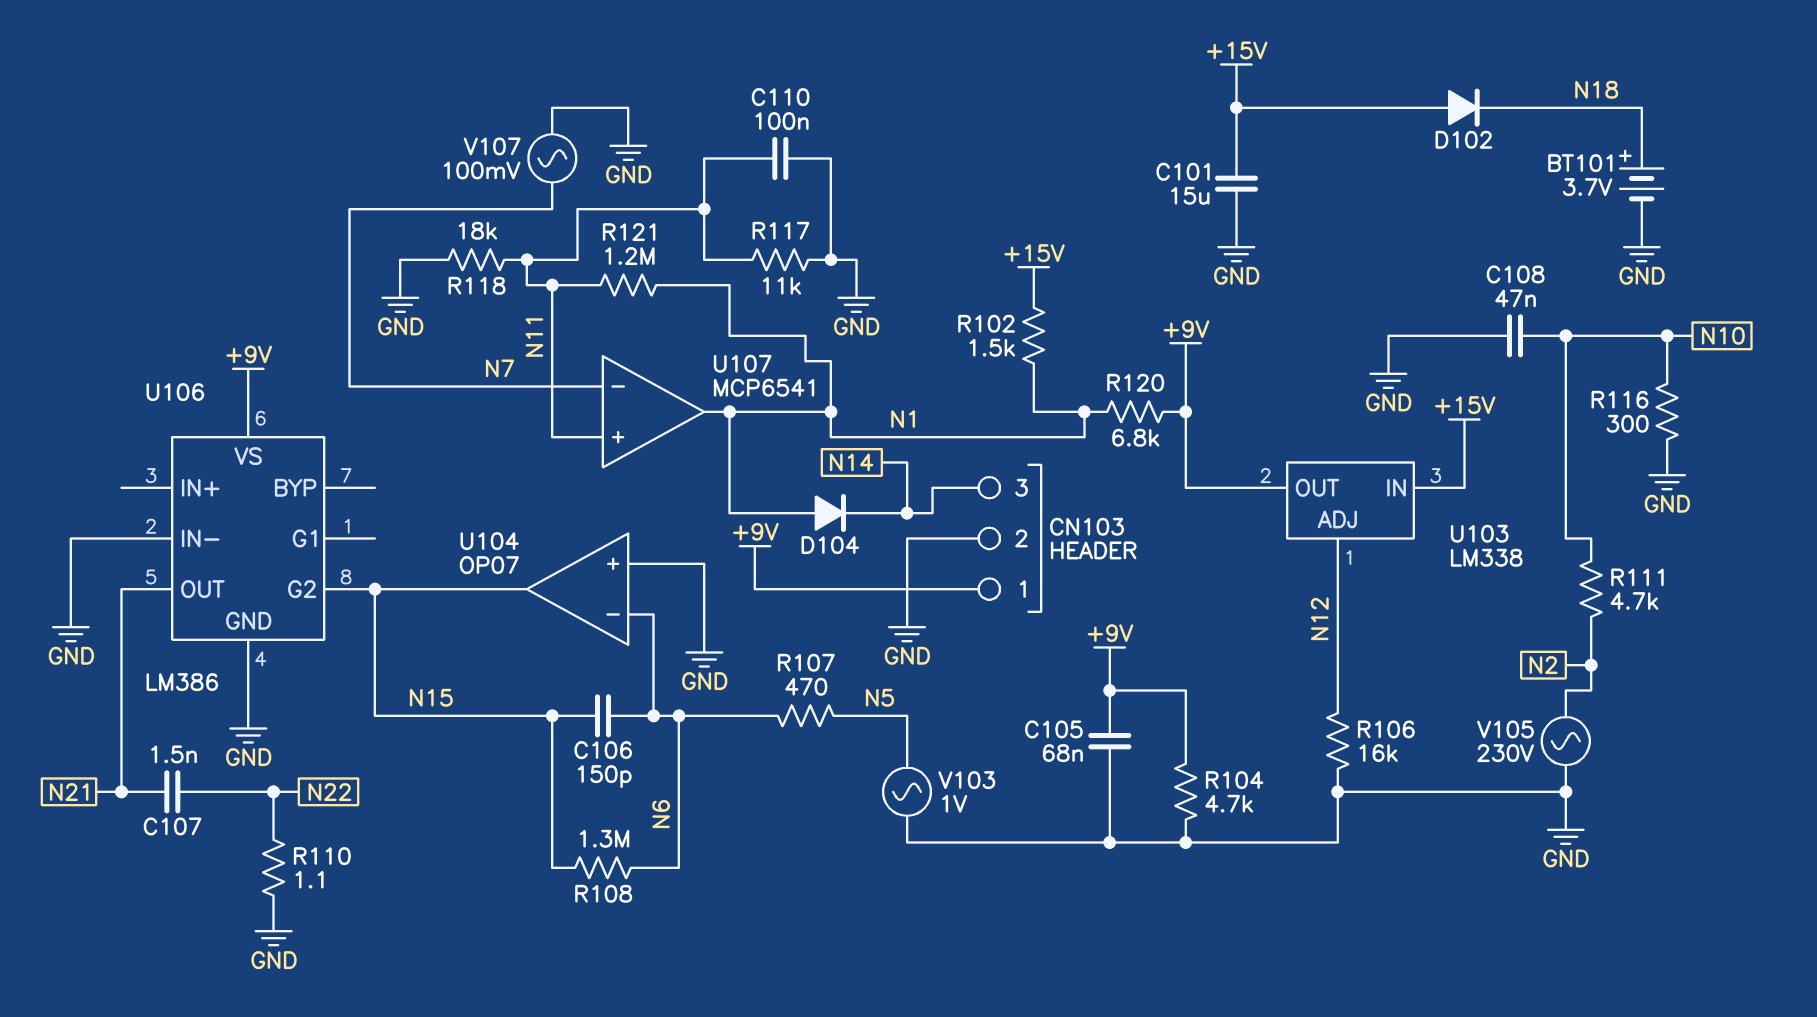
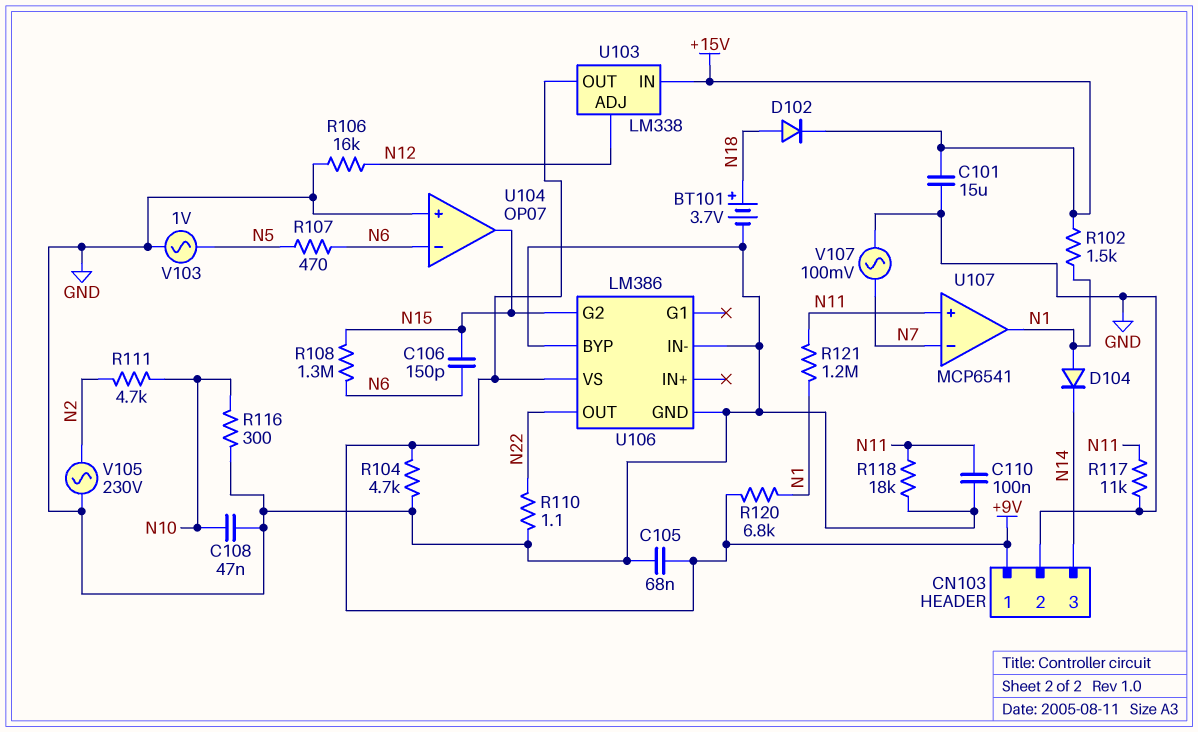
C107: 1.5nF (N21, N22) -> none
D102: diode (A +15V, K N18) -> diode (A N18, K +15V)
U106 pin BYP: none -> GND
U106 pin OUT: N21 -> N22

